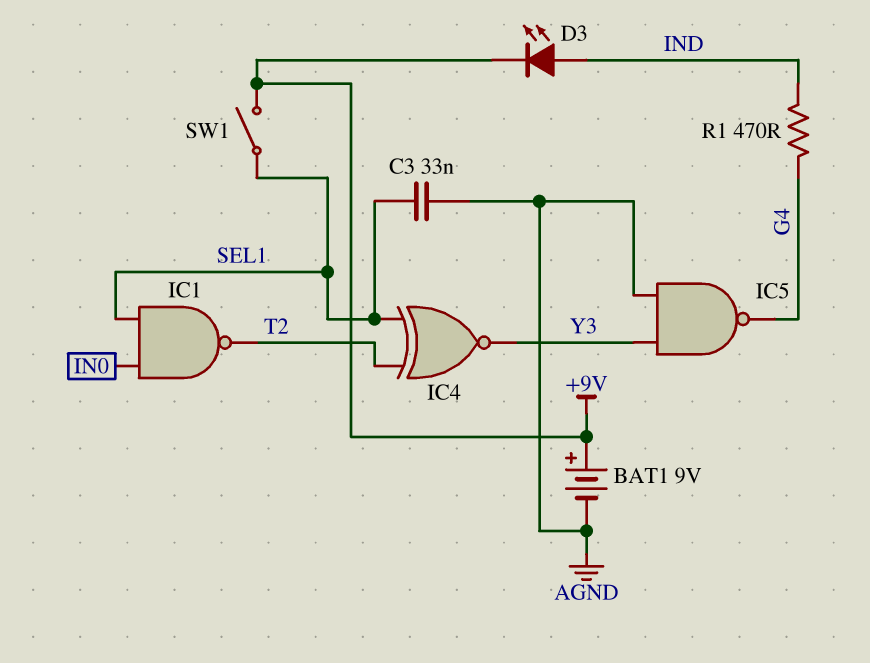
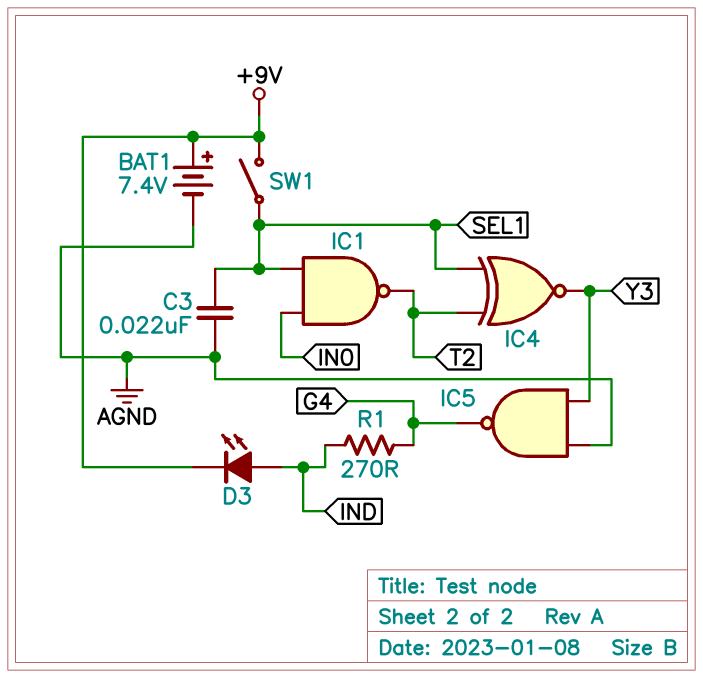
BAT1: 9V (plus +9V, minus AGND) -> 7.4V (plus +9V, minus AGND)
C3: 33nF (AGND, SEL1) -> 22nF (AGND, SEL1)
R1: 470 (G4, IND) -> 270 (G4, IND)

